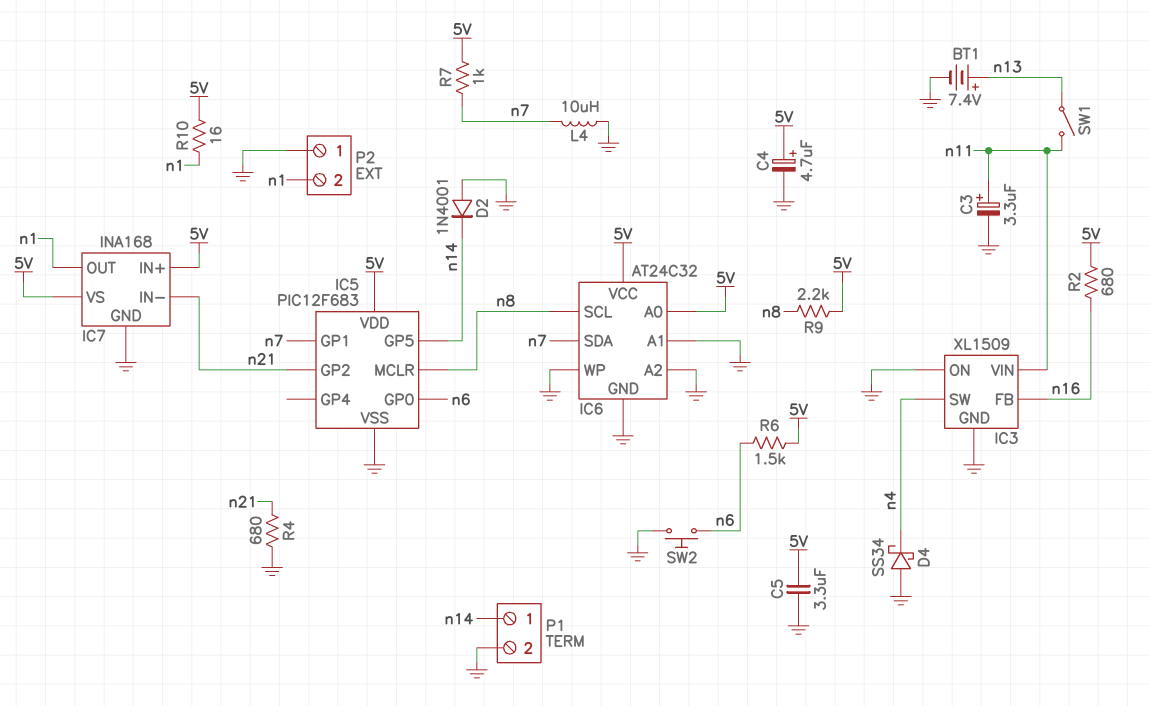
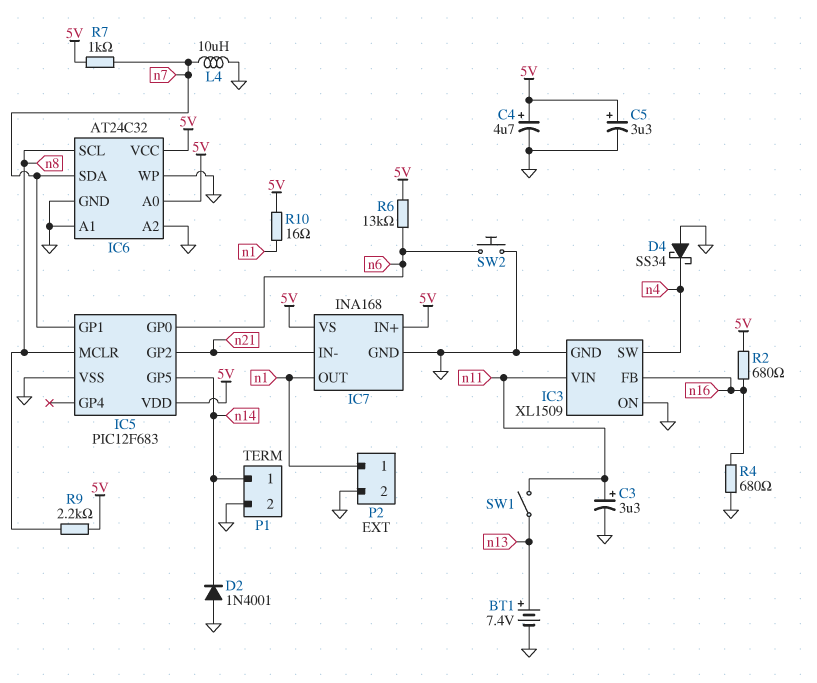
C5: 3.3uF (5V, GND) -> 3.3uF (plus 5V, minus GND)
P2 pin 1: GND -> n1
P2 pin 2: n1 -> GND
R4: 680 (GND, n21) -> 680 (GND, n16)
R6: 1.5k (5V, n6) -> 13k (5V, n6)

